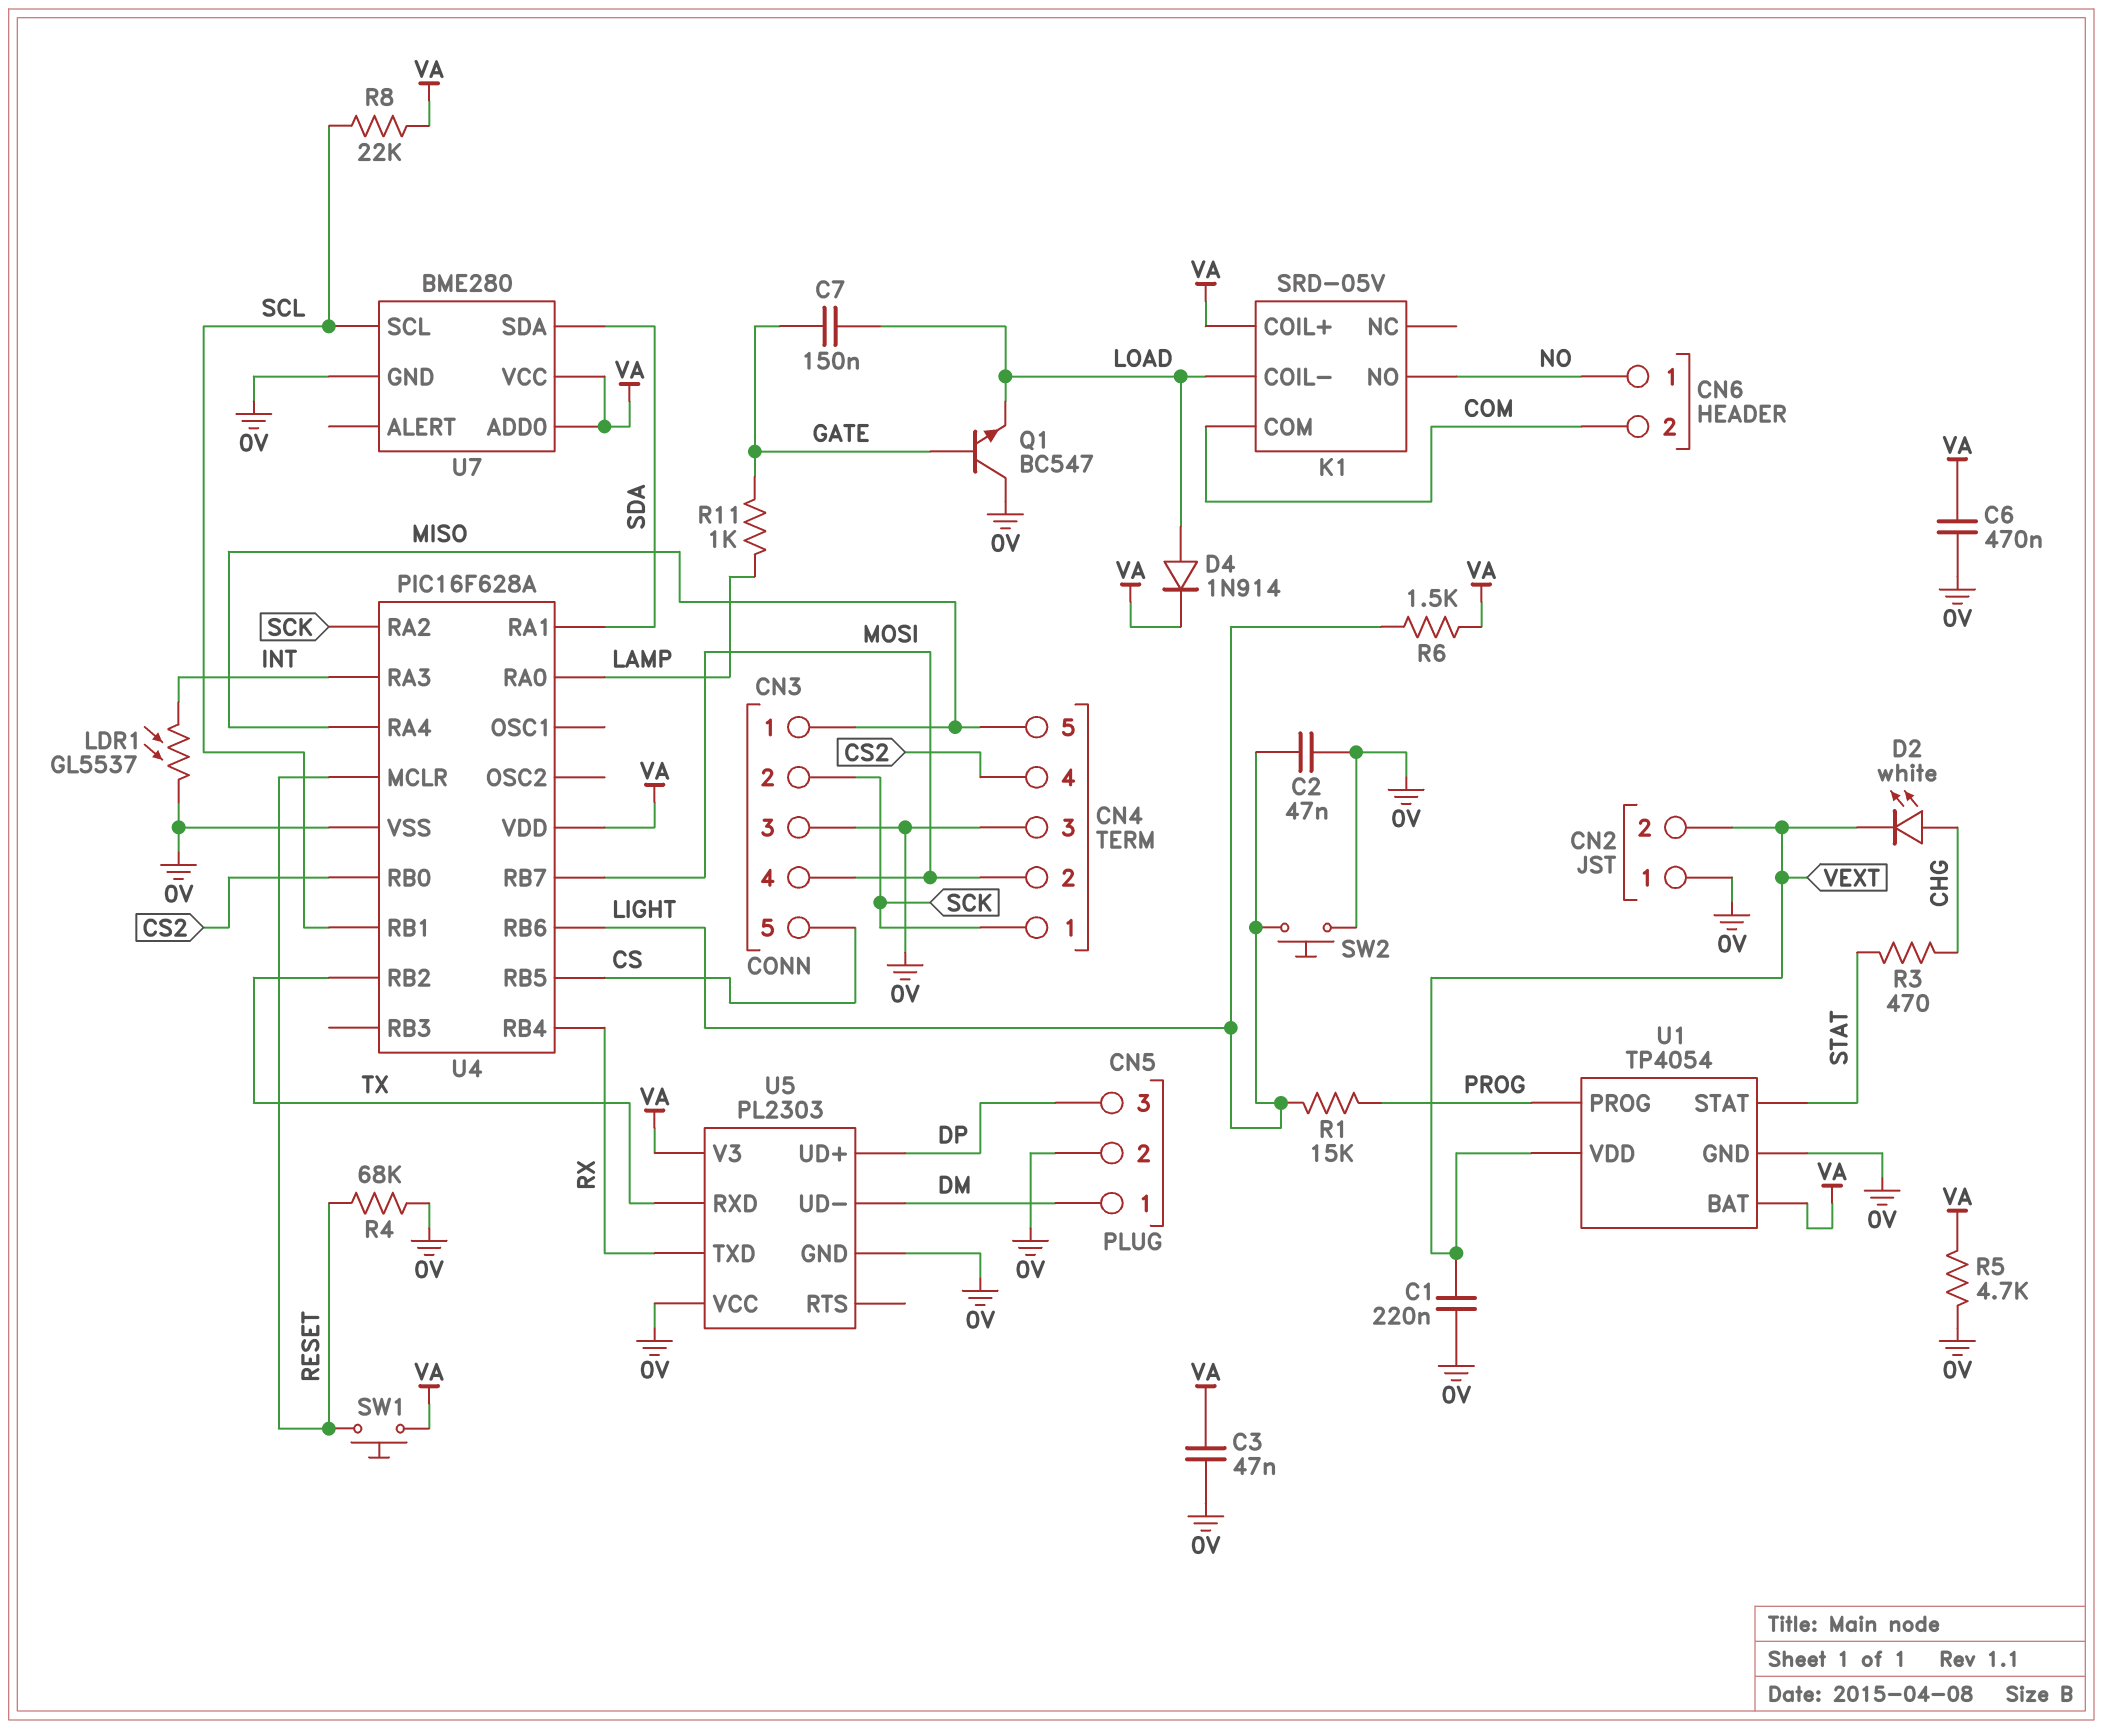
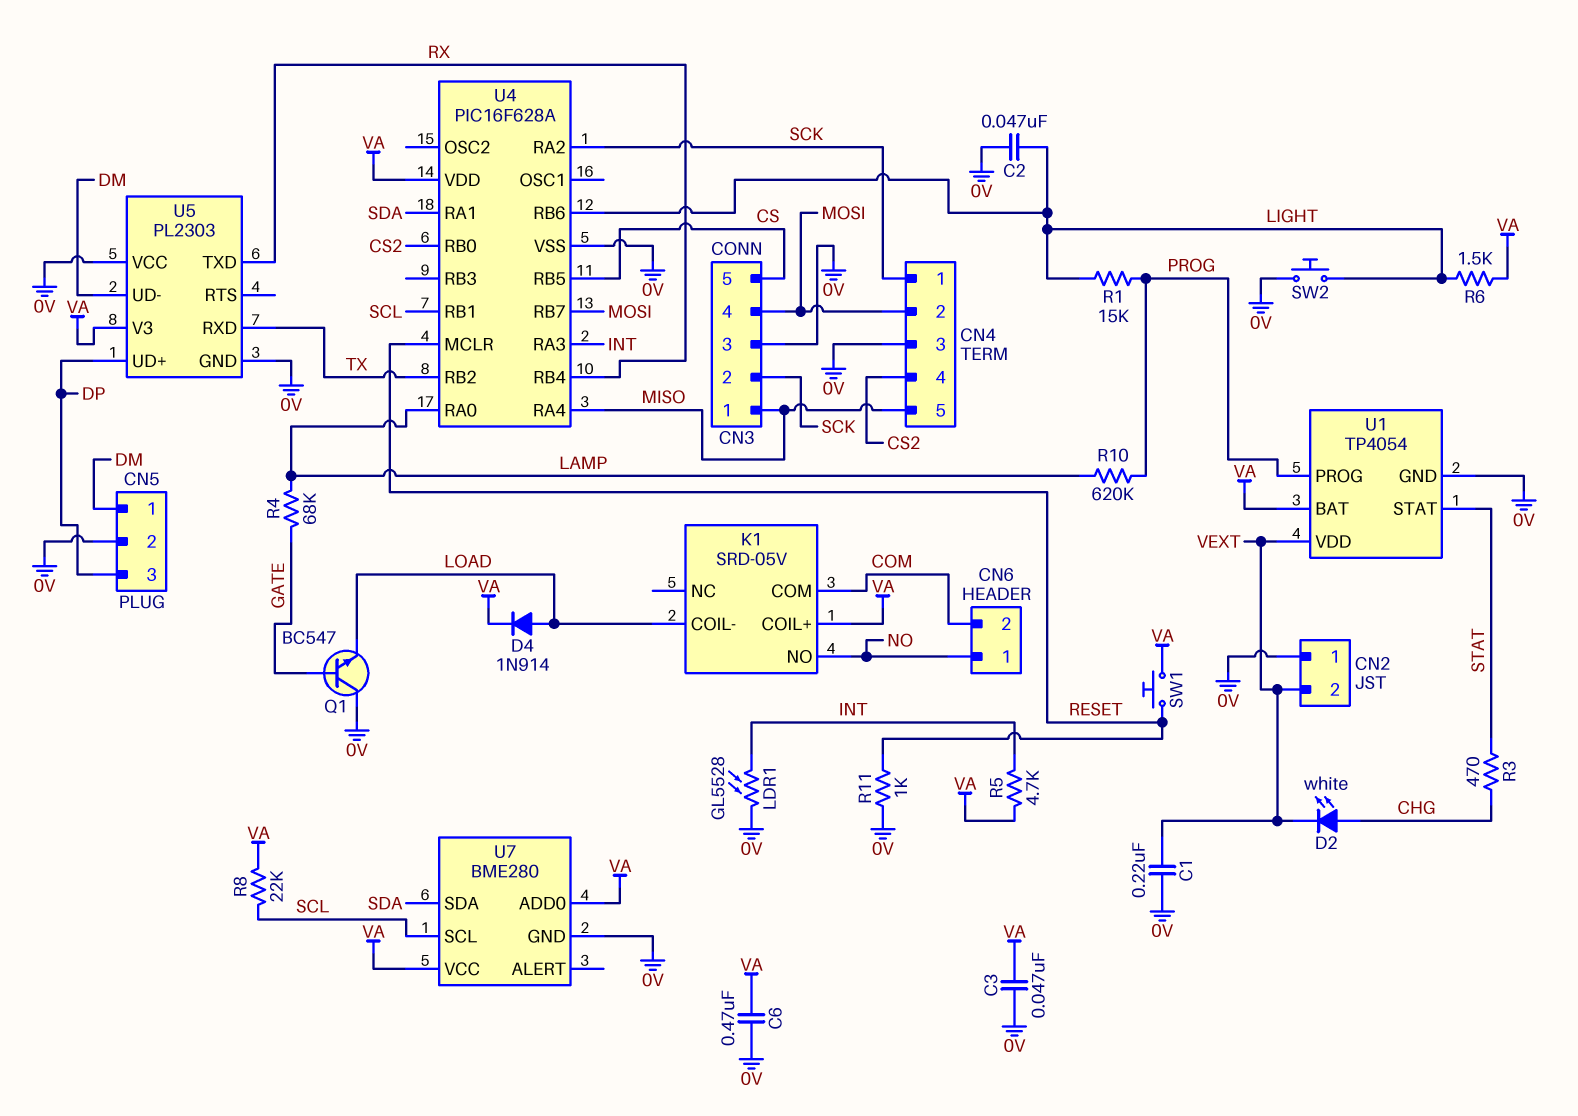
C7: 150nF (GATE, LOAD) -> none
LDR1: GL5537 (0V, INT) -> GL5528 (0V, INT)
R4: 68k (0V, RESET) -> 68k (GATE, LAMP)
R5: 4.7k (0V, VA) -> 4.7k (INT, VA)
R10: none -> 620k (LAMP, PROG)
R11: 1k (GATE, LAMP) -> 1k (0V, RESET)

